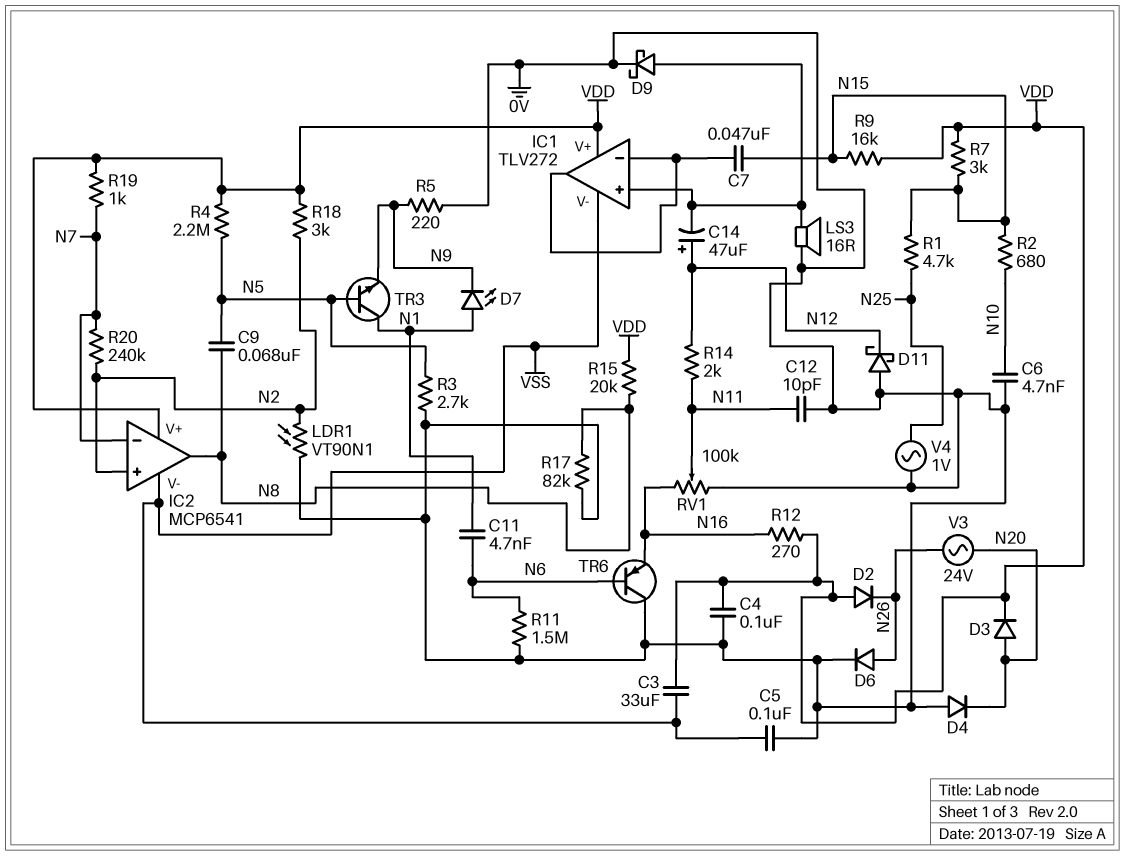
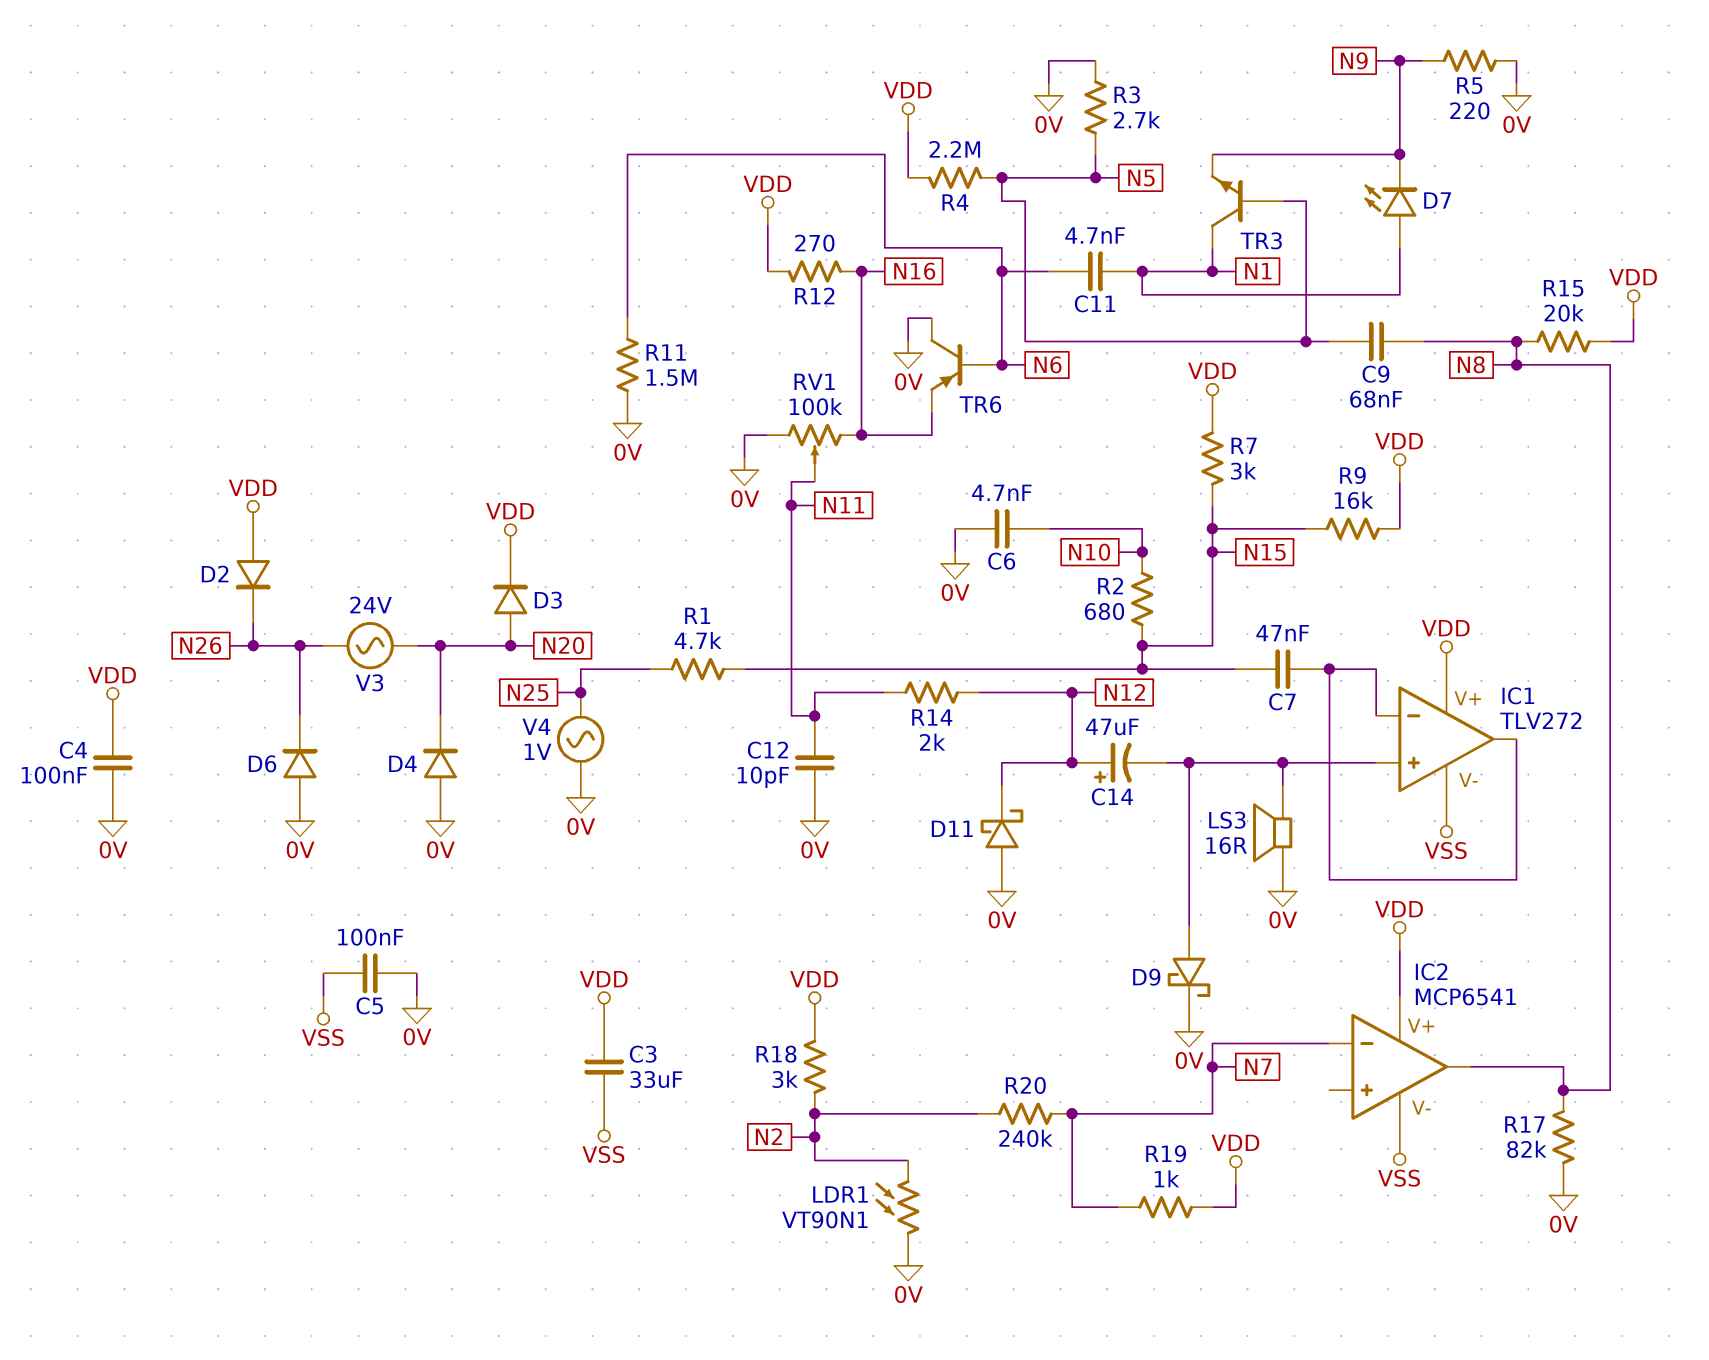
D6: diode (A N26, K 0V) -> diode (A 0V, K N26)
IC2 pin in+: N2 -> none

